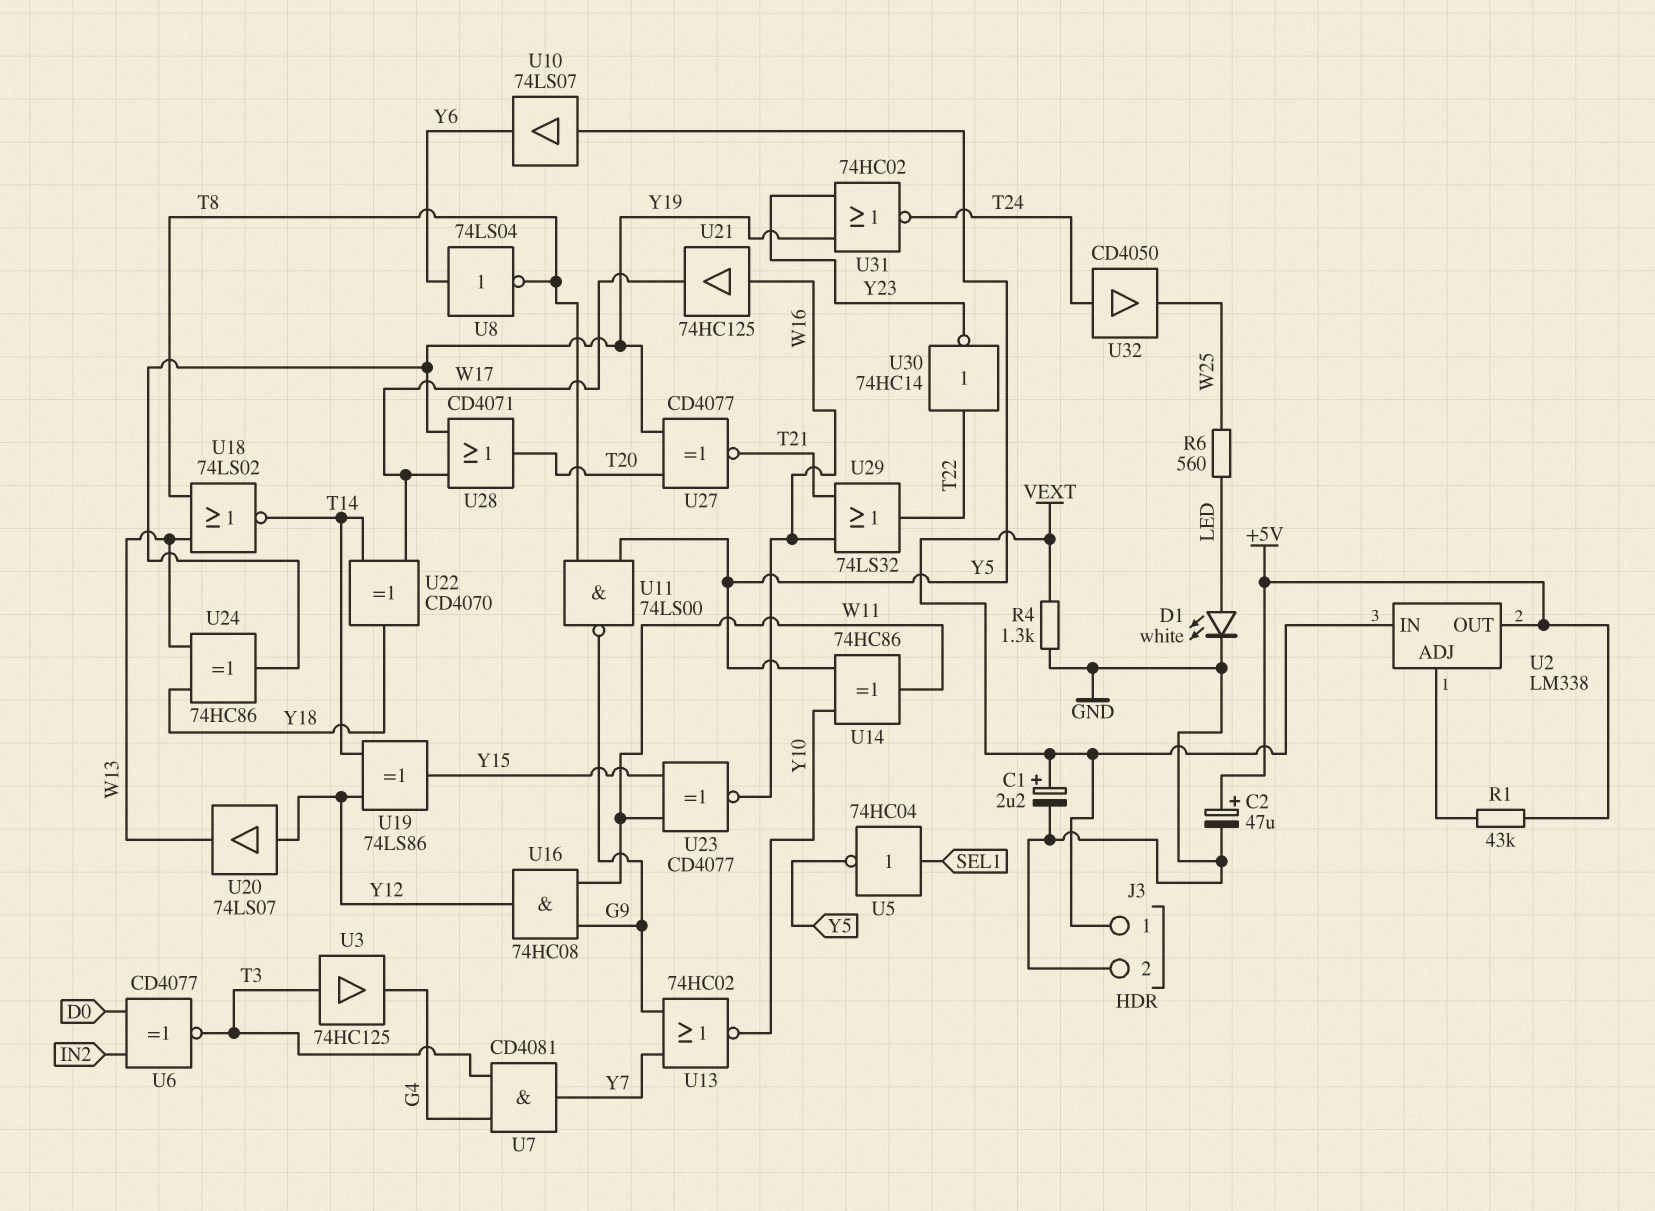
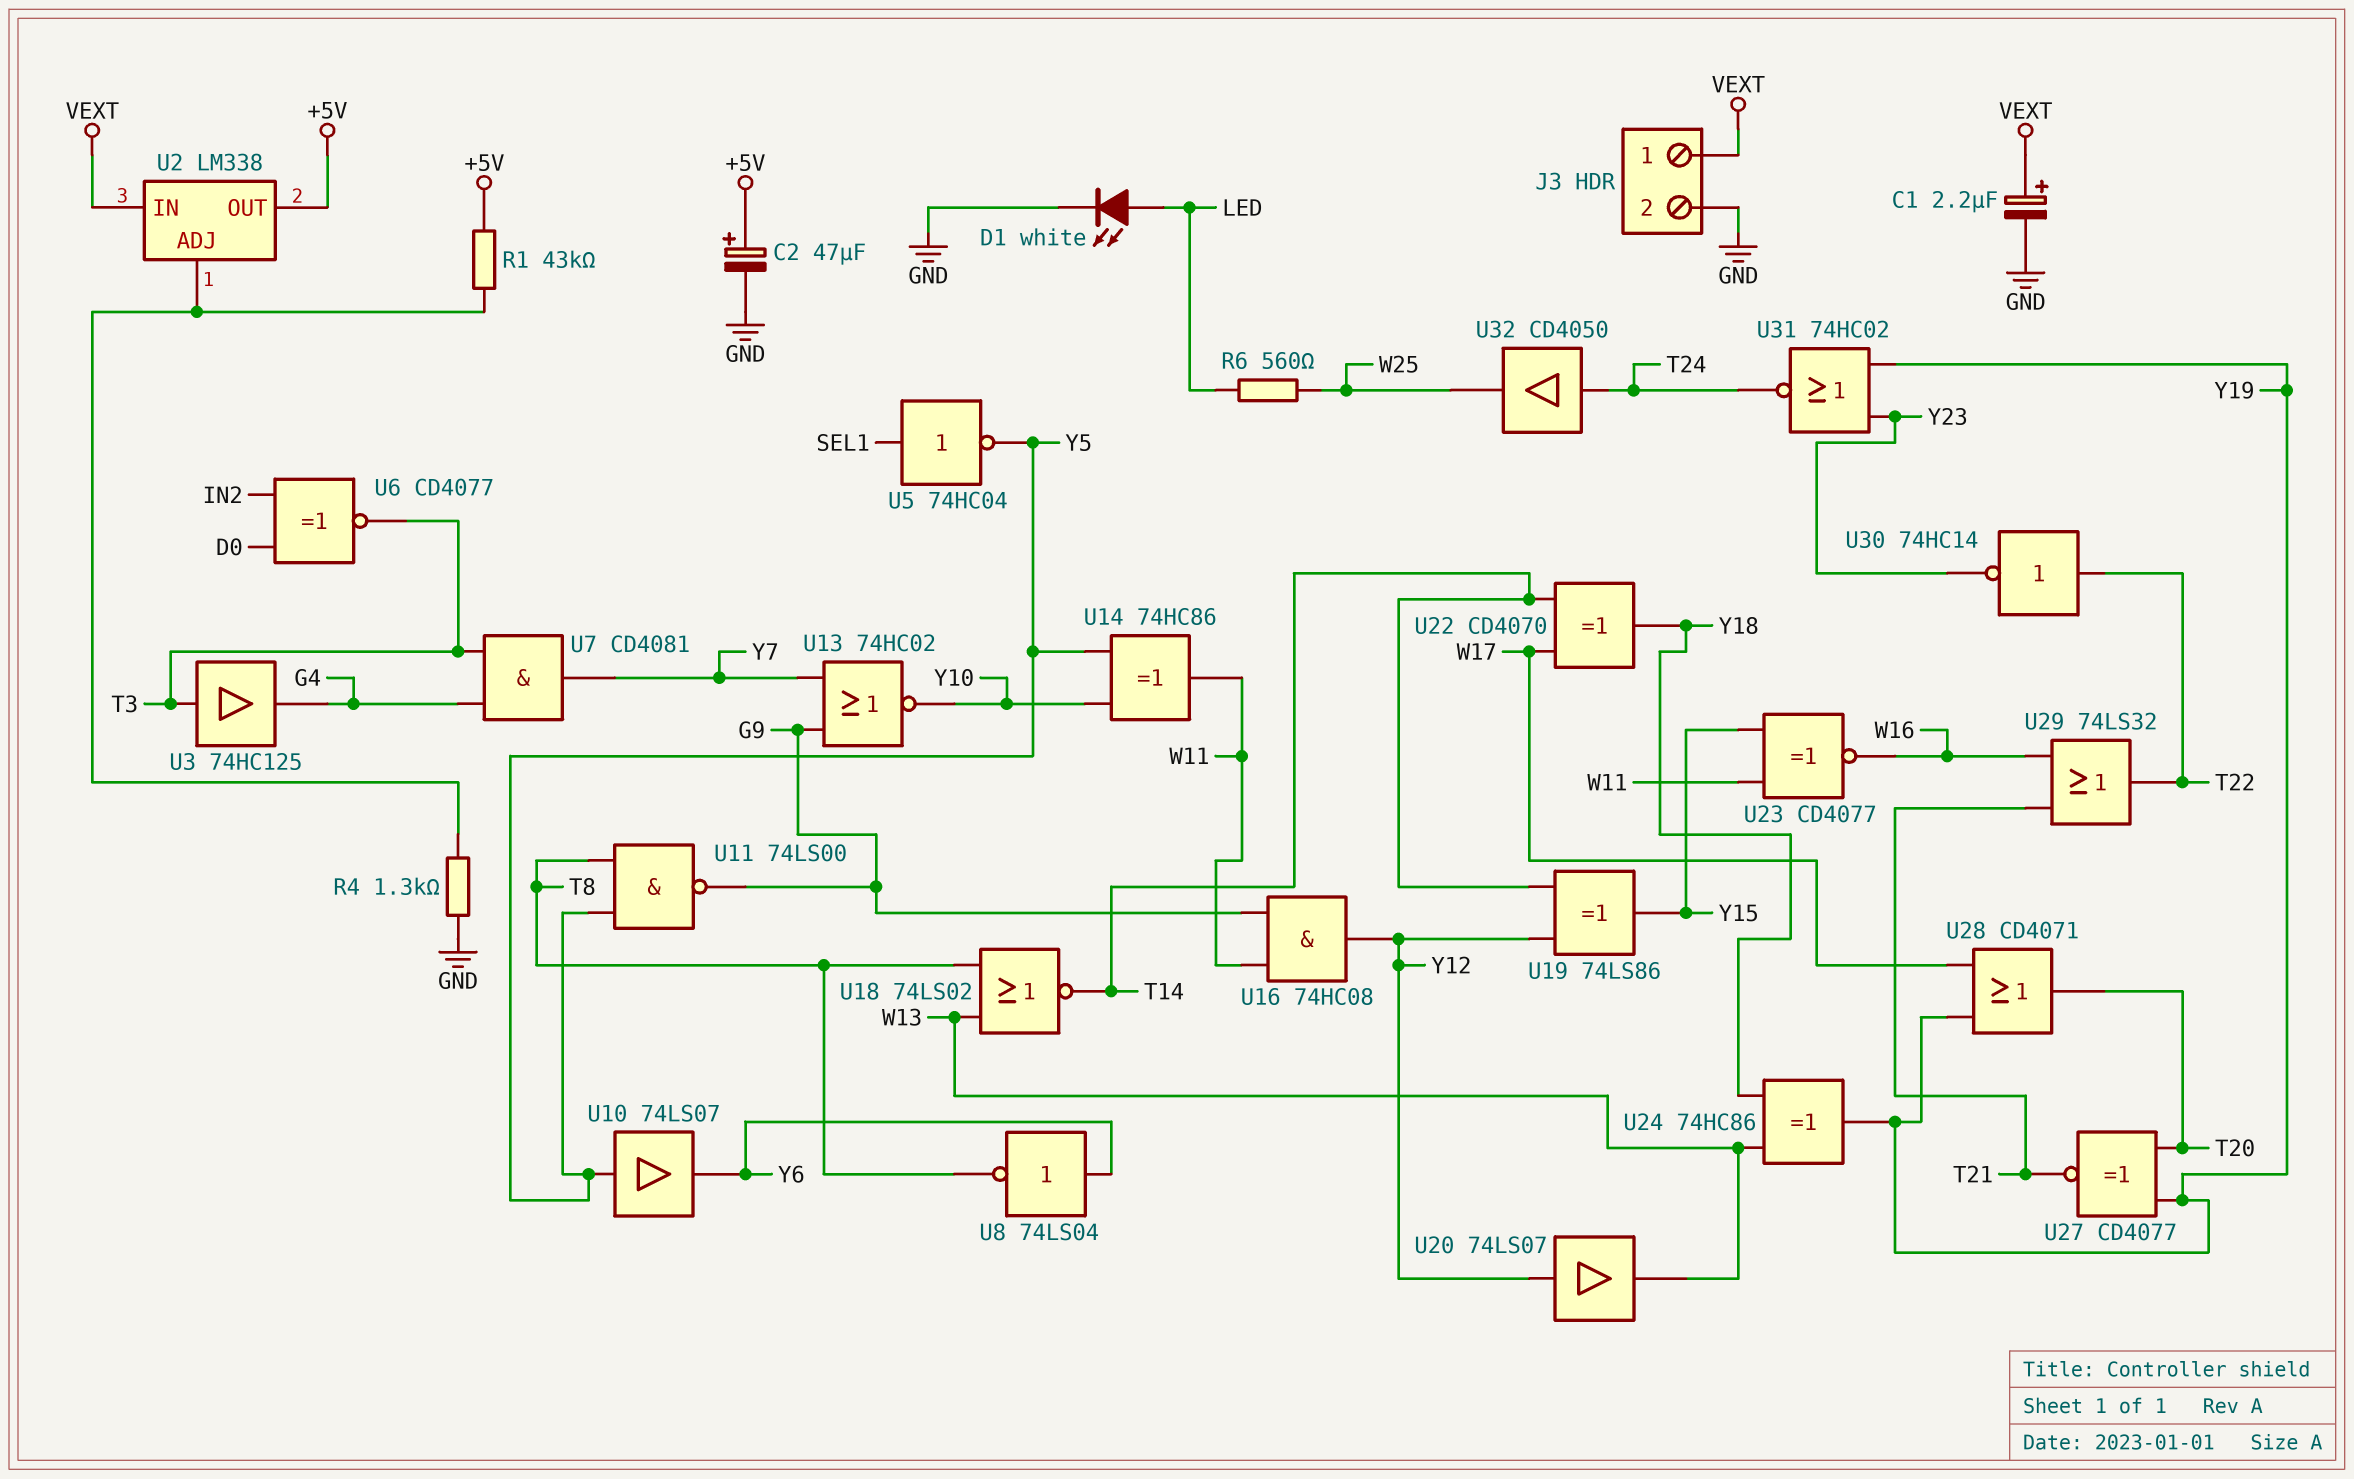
R4: 1.3k (GND, VEXT) -> 1.3k (GND, U2/ADJ)
U21: buffer 74HC125 (in W16, out W17) -> none

